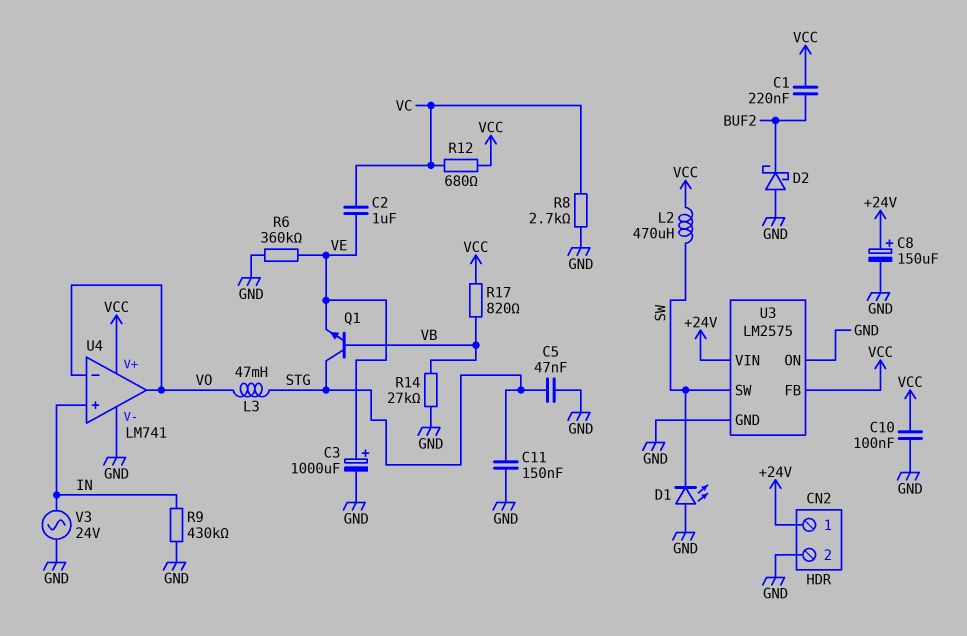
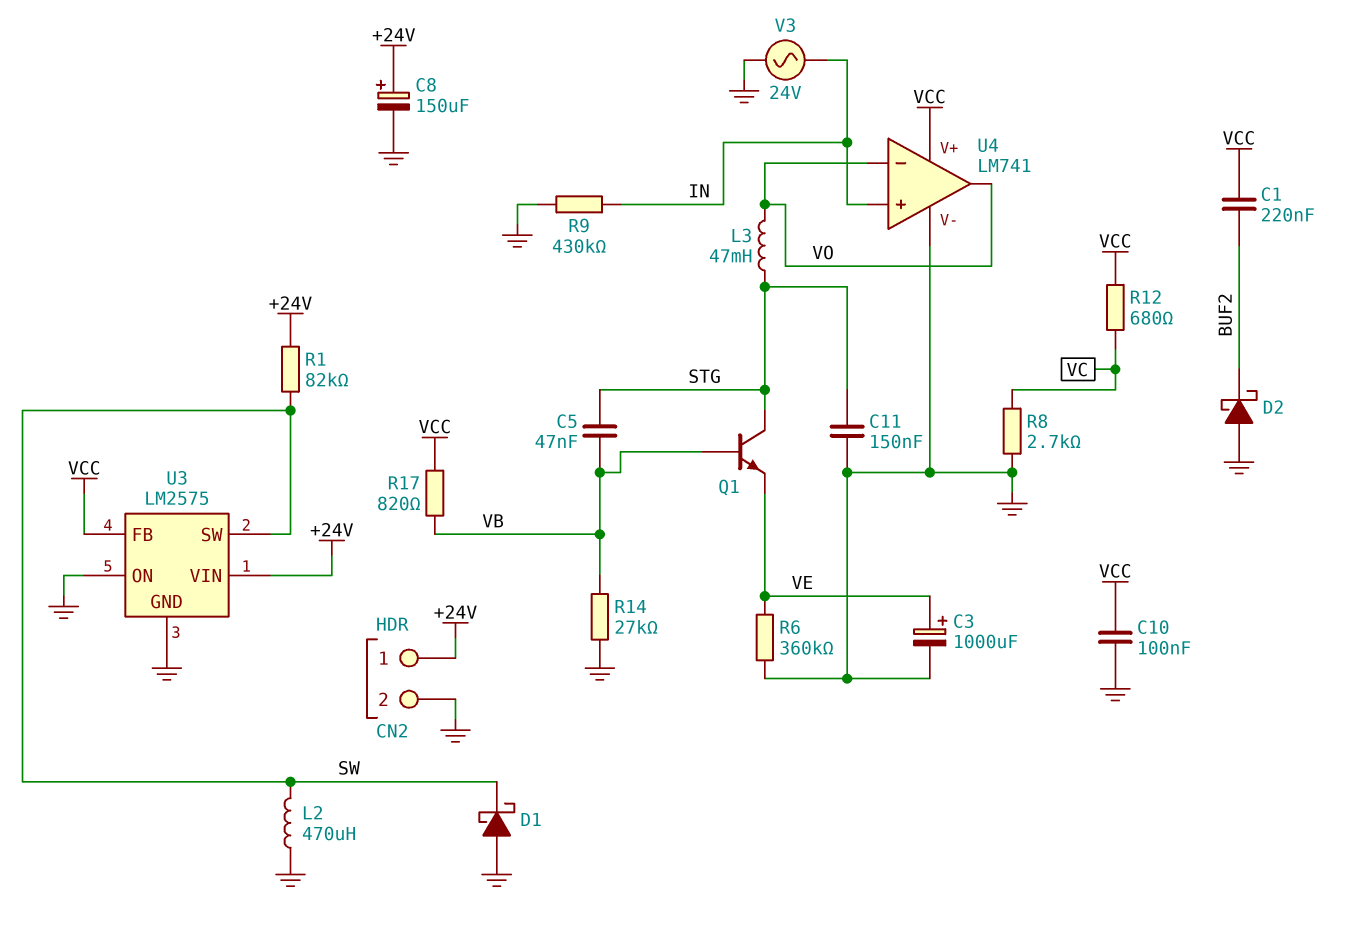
C2: 1uF (VC, VE) -> none
C5: 47nF (GND, STG) -> 47nF (STG, VB)
D1: LED (A GND, K SW) -> schottky (A GND, K SW)
L2: 470uH (SW, VCC) -> 470uH (GND, SW)
R1: none -> 82k (+24V, SW)

